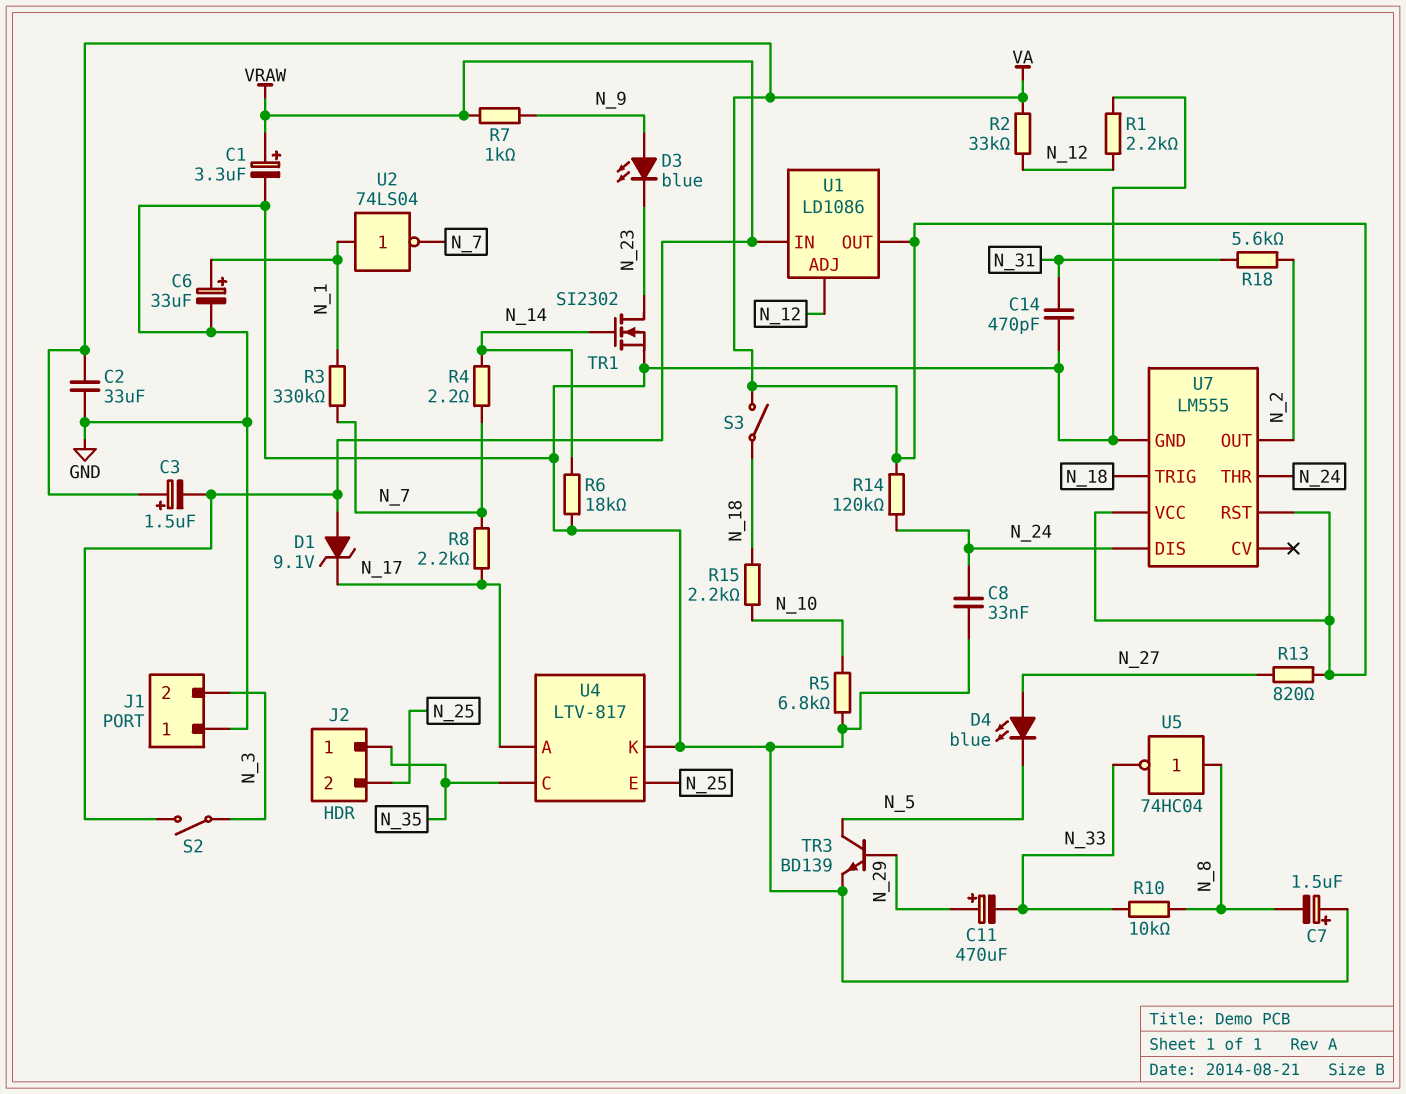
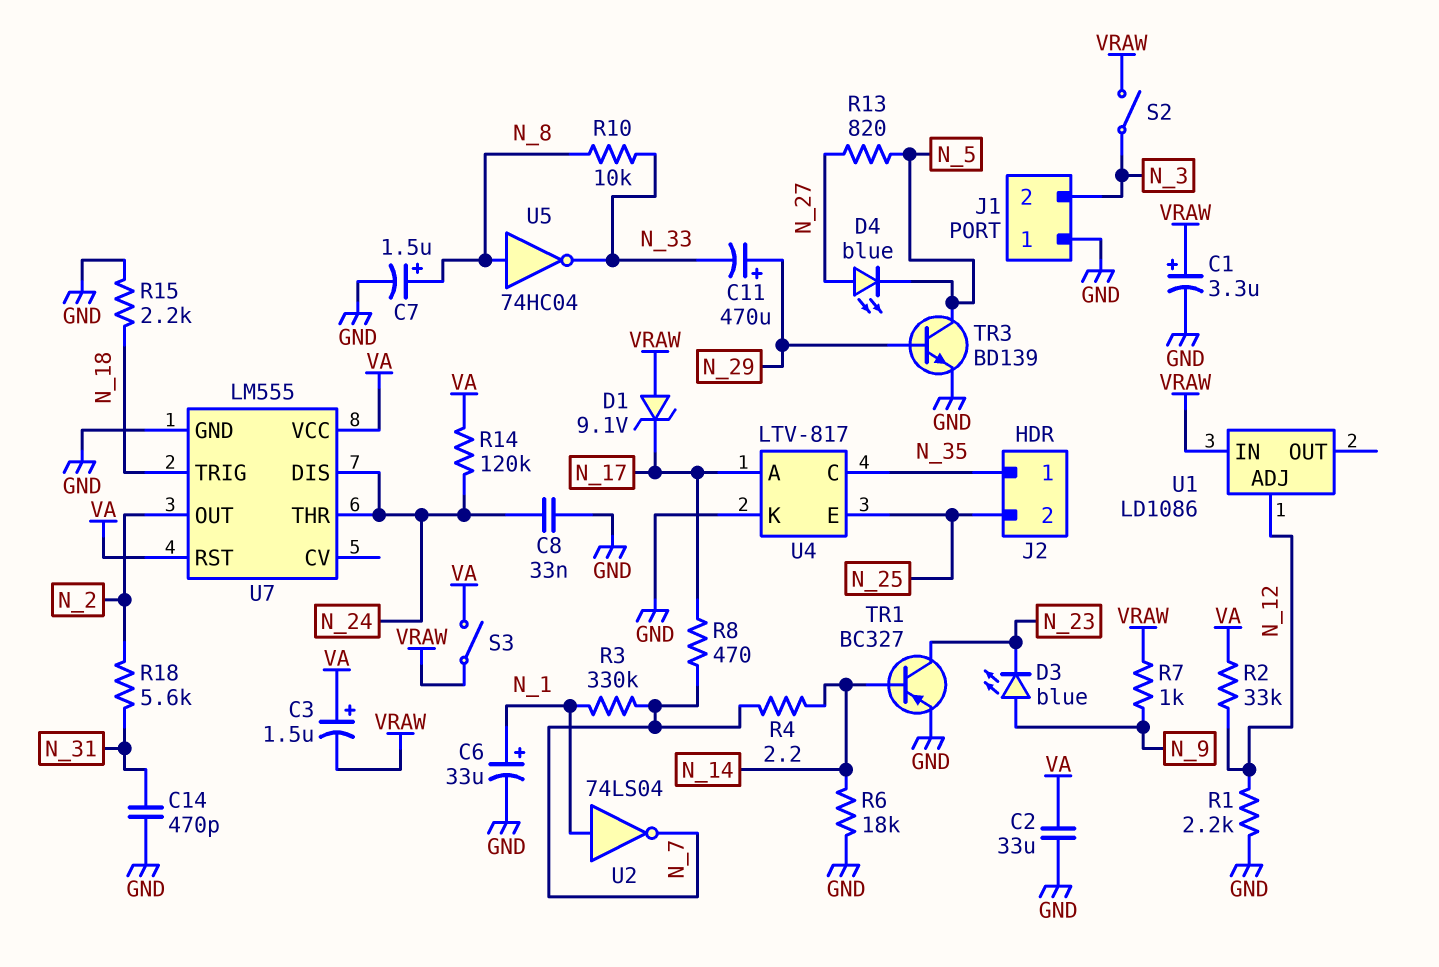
C7: 1.5uF (plus GND, minus N_8) -> 1.5uF (plus N_8, minus GND)
R5: 6.8k (GND, N_10) -> none
R8: 2.2k (N_7, N_17) -> 470 (N_7, N_17)
R13: 820 (N_27, VA) -> 820 (N_5, N_27)
R15: 2.2k (N_10, N_18) -> 2.2k (GND, N_18)
S3: switch (N_18, VA) -> switch (VA, VRAW)
TR1: NMOS SI2302 (G N_14, D N_23, S GND) -> PNP BC327 (B N_14, C N_23, E GND)
U1 pin OUT: VA -> none

